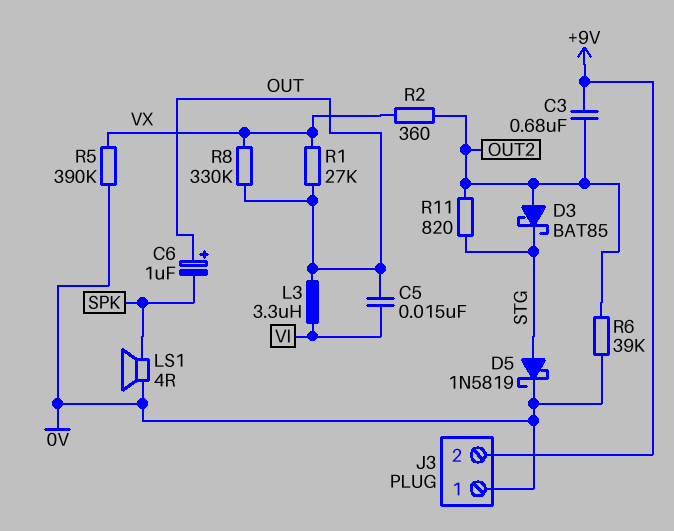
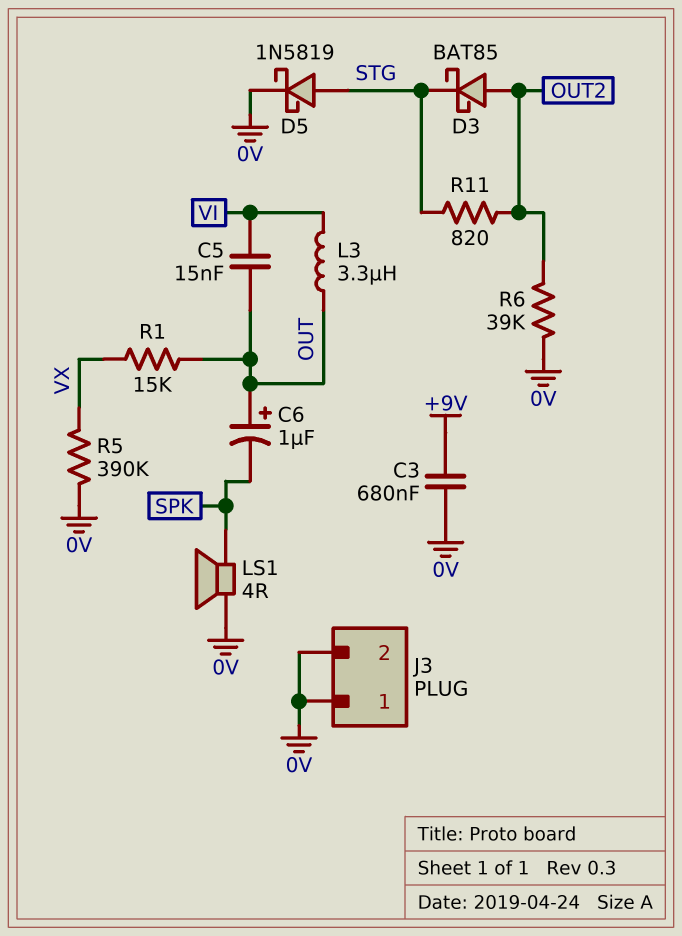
C3: 680nF (+9V, OUT2) -> 680nF (+9V, 0V)
J3 pin 2: +9V -> 0V
R1: 27k (OUT, VX) -> 15k (OUT, VX)
R2: 360 (OUT2, VX) -> none
R8: 330k (OUT, VX) -> none

